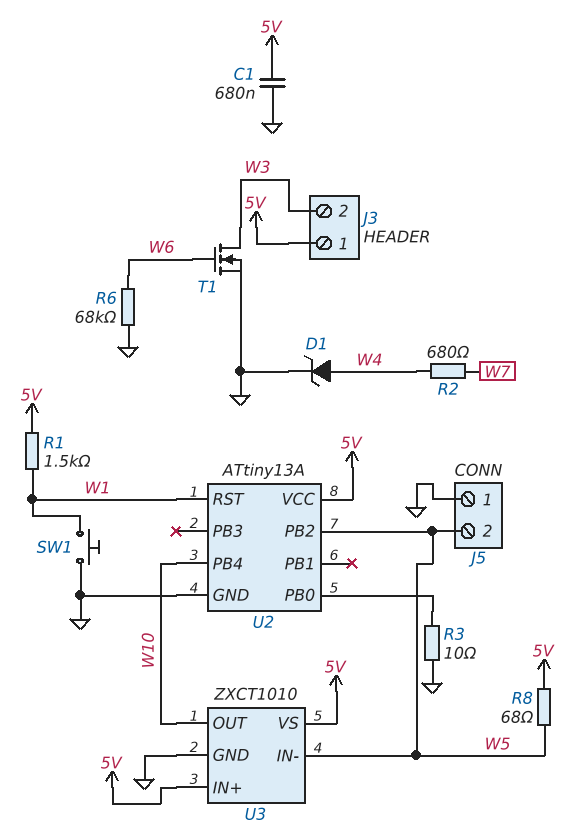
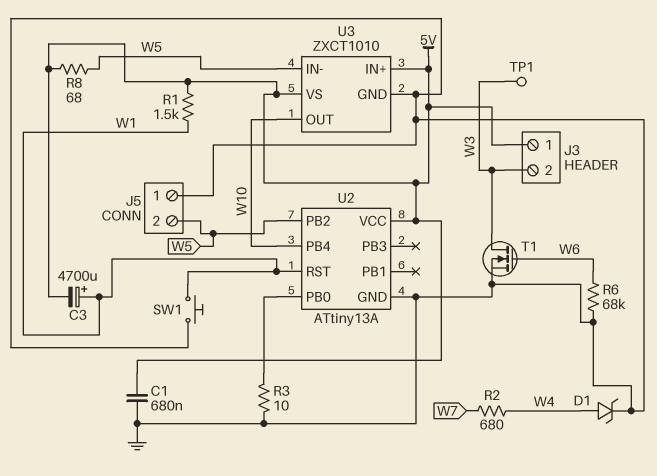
C3: none -> 4700uF (plus W1, minus 5V)
TP1: none -> test point (W3)

